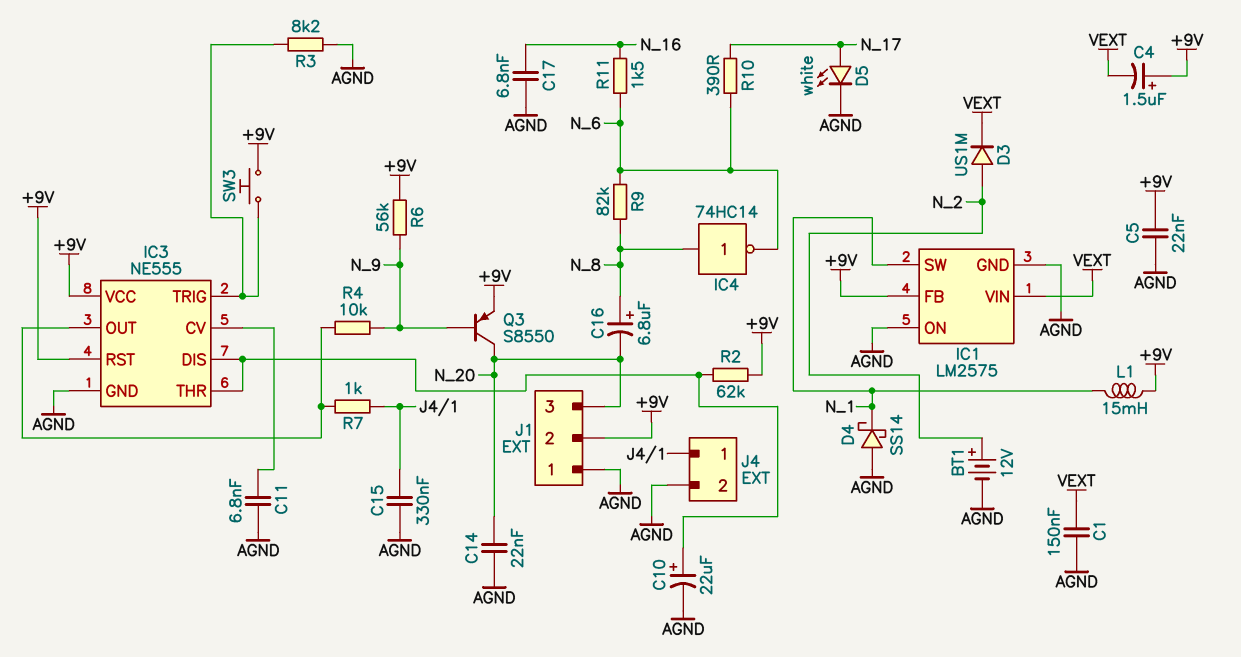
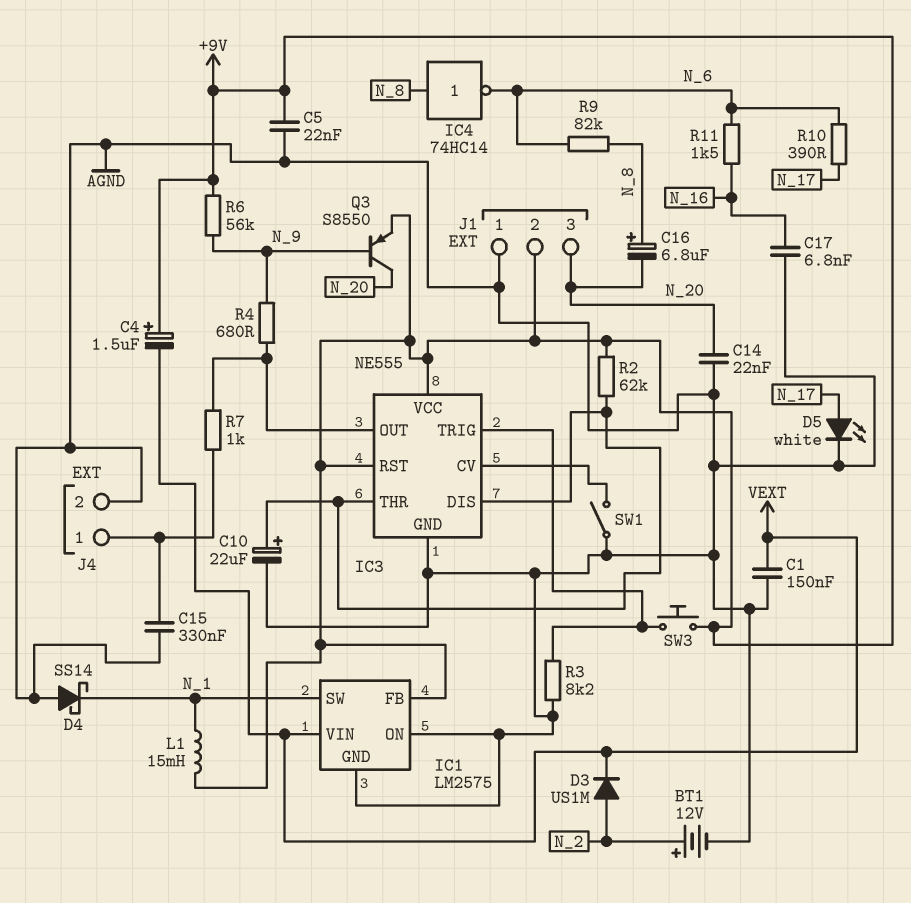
C11: 6.8nF (AGND, IC3/CV) -> none
R4: 10k (IC3/OUT, N_9) -> 680 (IC3/OUT, N_9)
SW1: none -> switch (AGND, IC3/CV)

